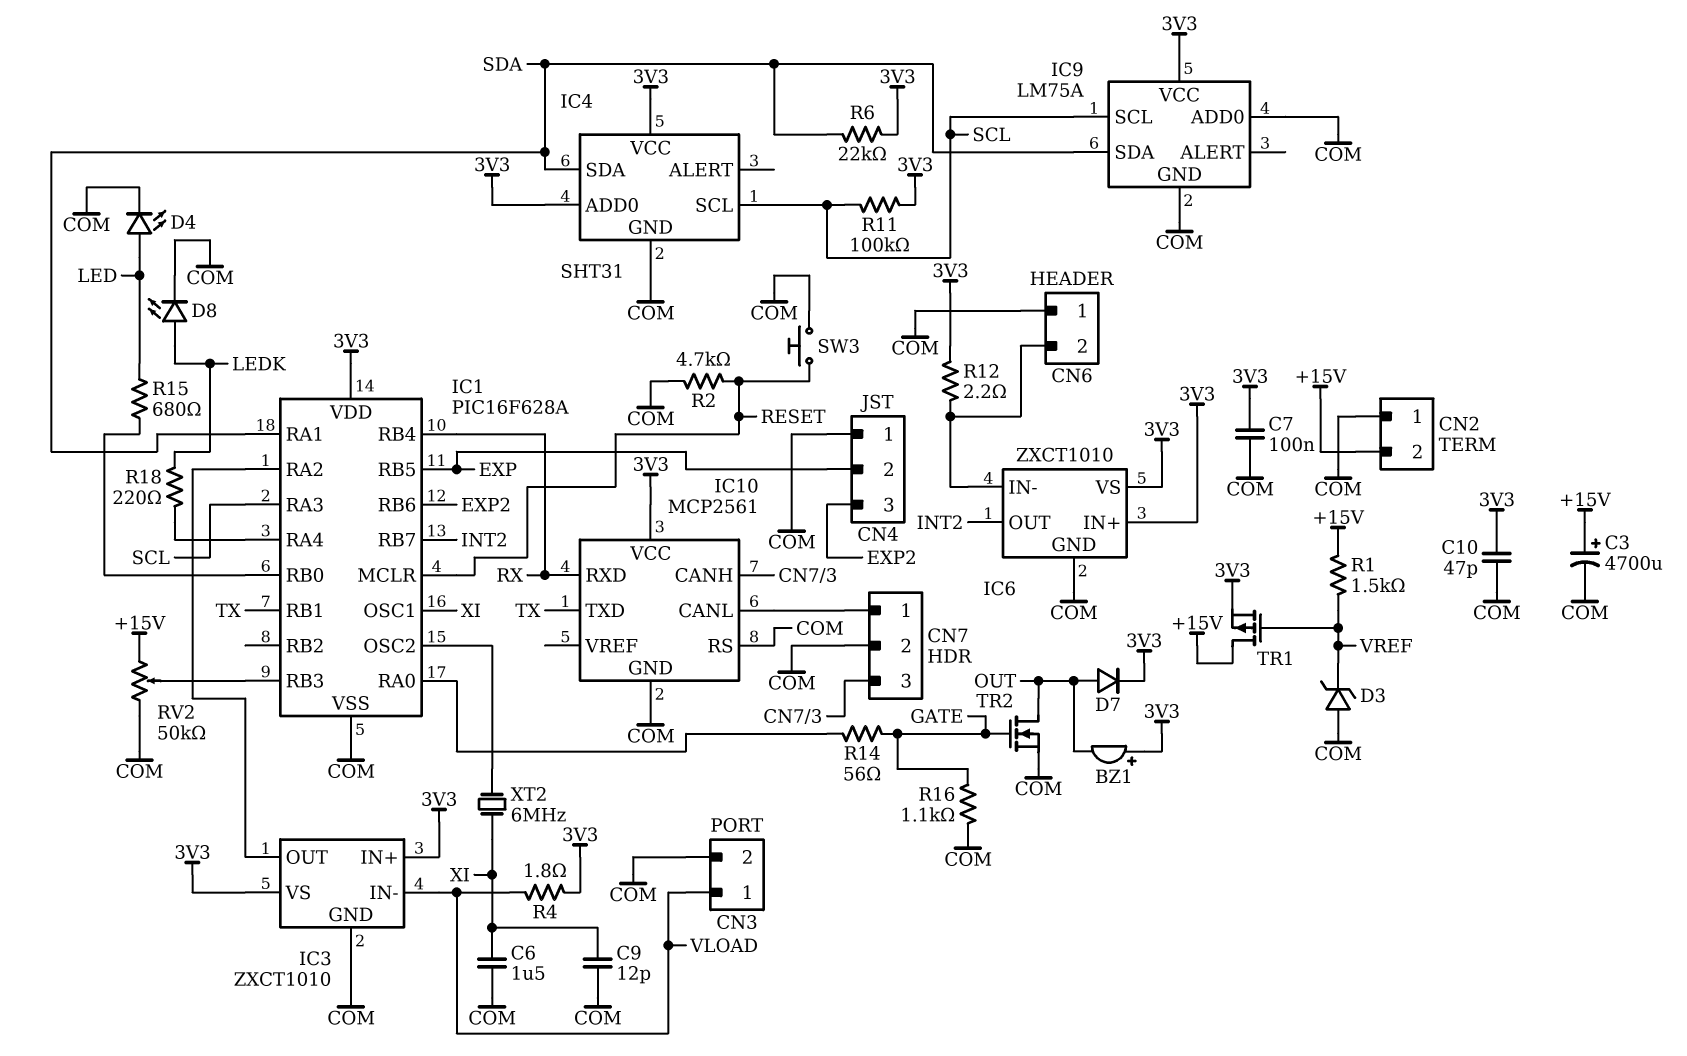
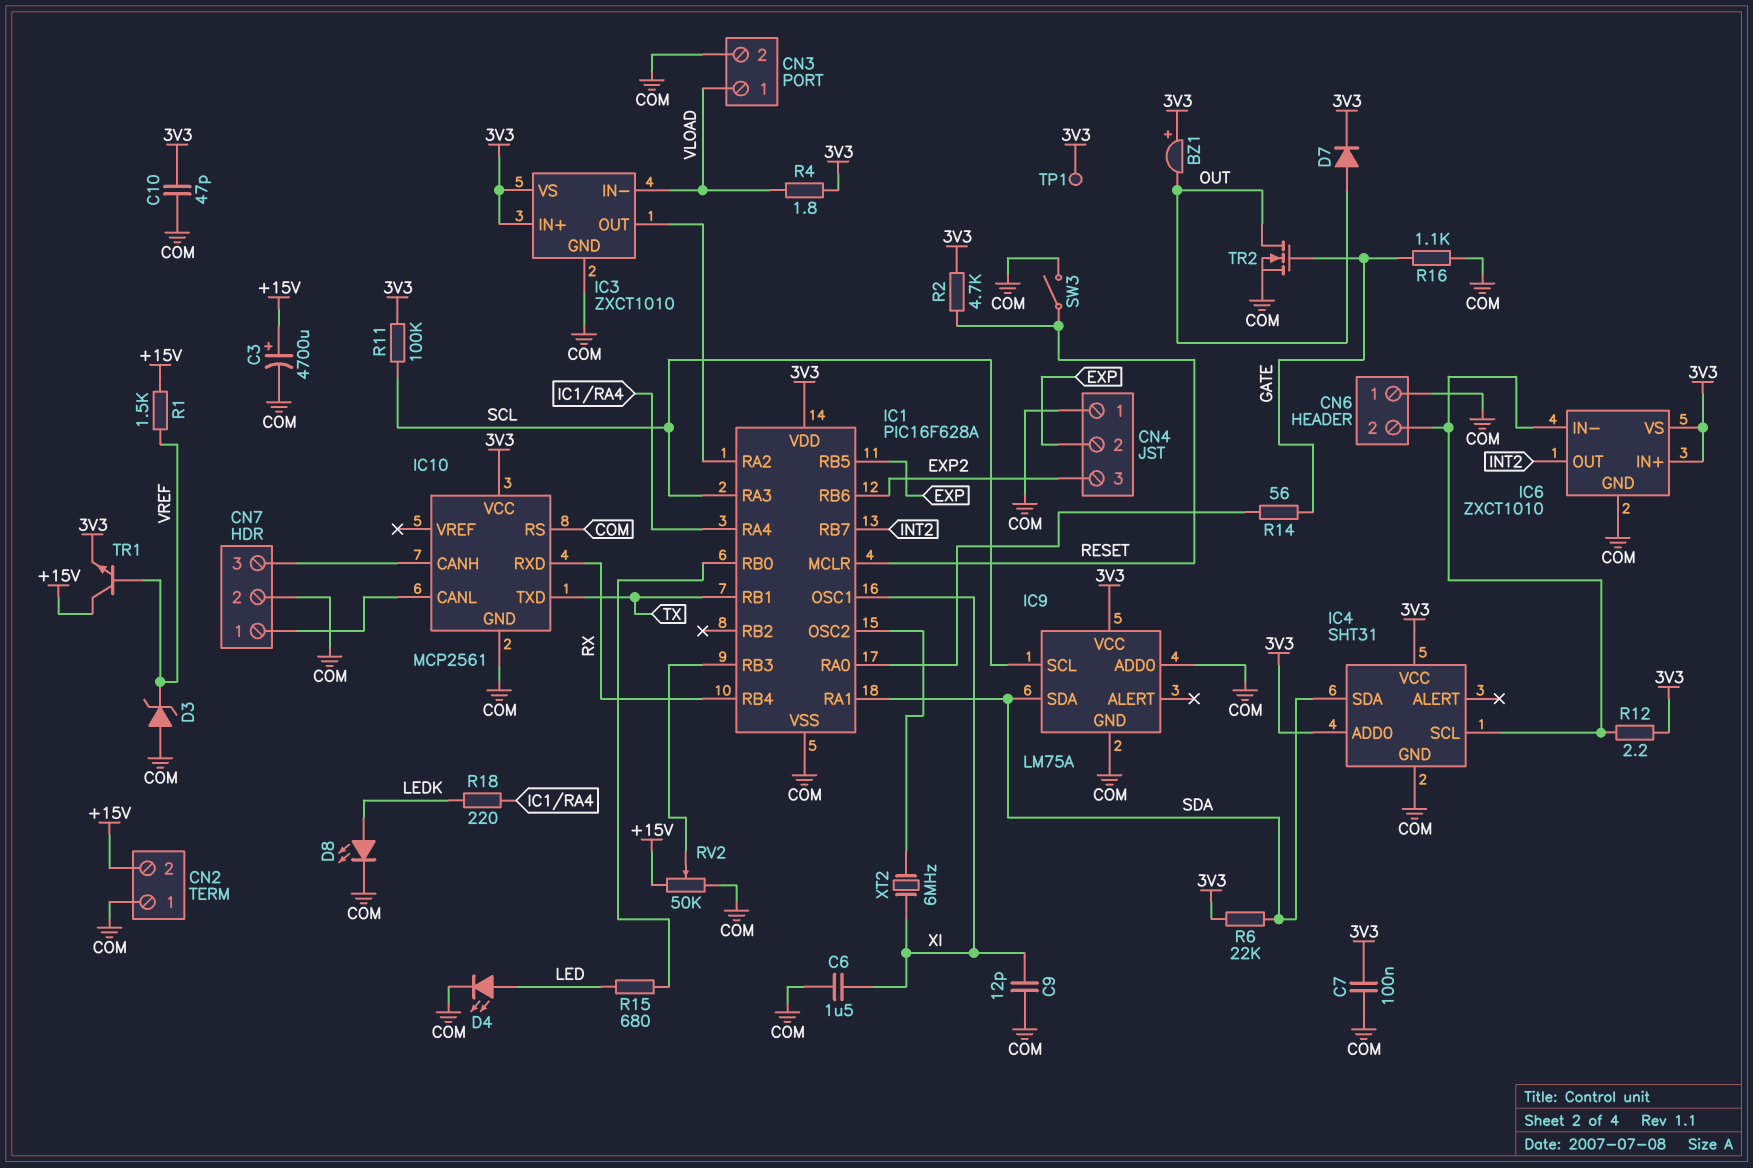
IC4 pin SCL: SCL -> CN6/2
R2: 4.7k (COM, RESET) -> 4.7k (3V3, RESET)
SW3: button (COM, RESET) -> switch (COM, RESET)
TP1: none -> test point (3V3)
TR1: PMOS (G VREF, D +15V, S 3V3) -> NPN (B VREF, C +15V, E 3V3)

